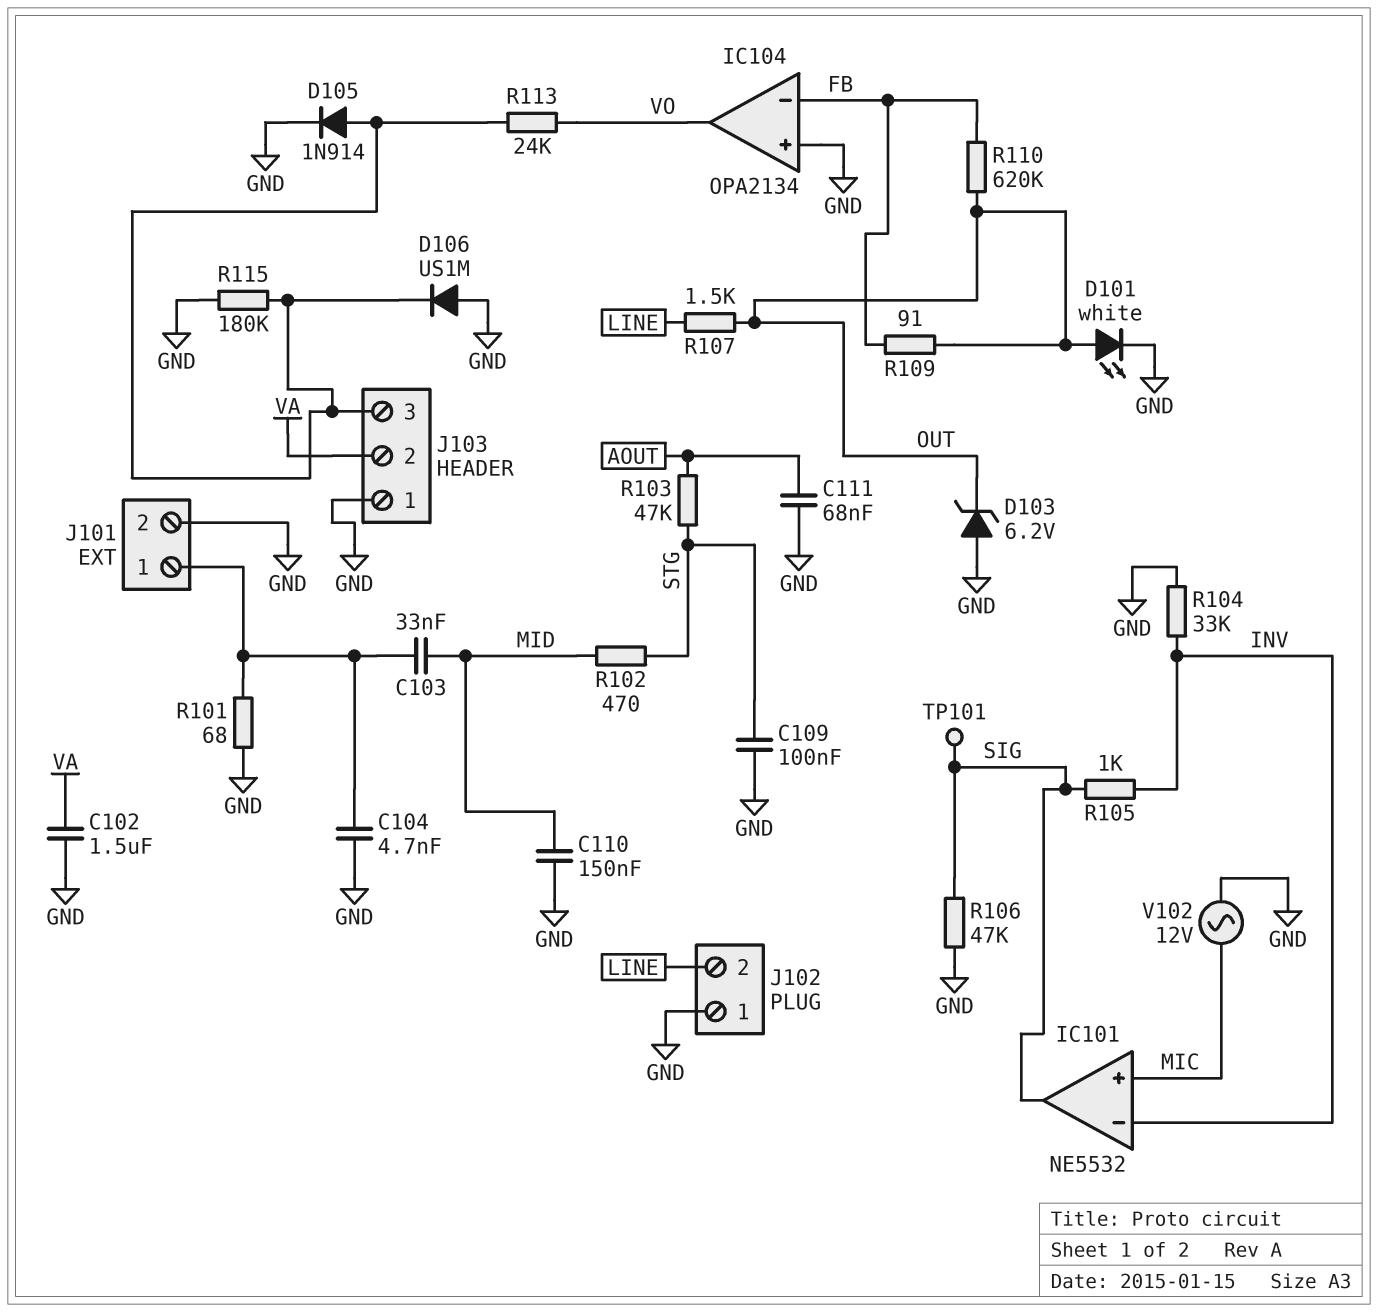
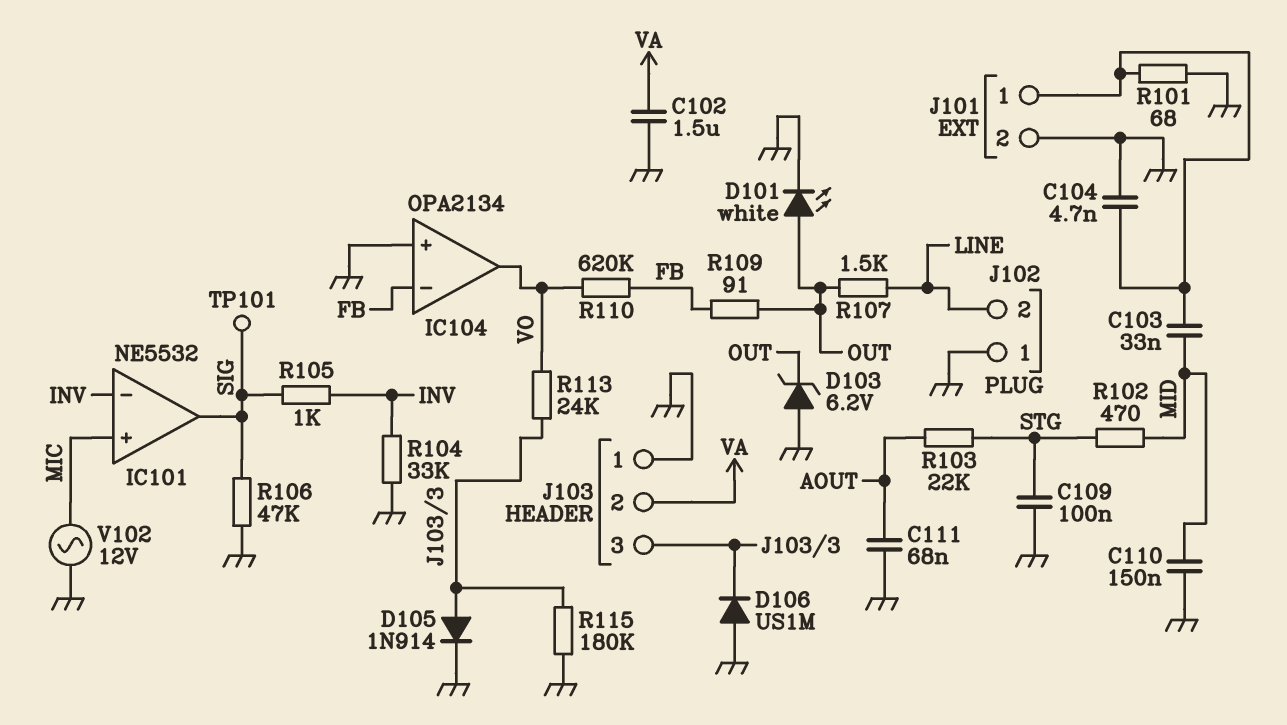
R103: 47k (AOUT, STG) -> 22k (AOUT, STG)
R110: 620k (FB, OUT) -> 620k (FB, VO)

